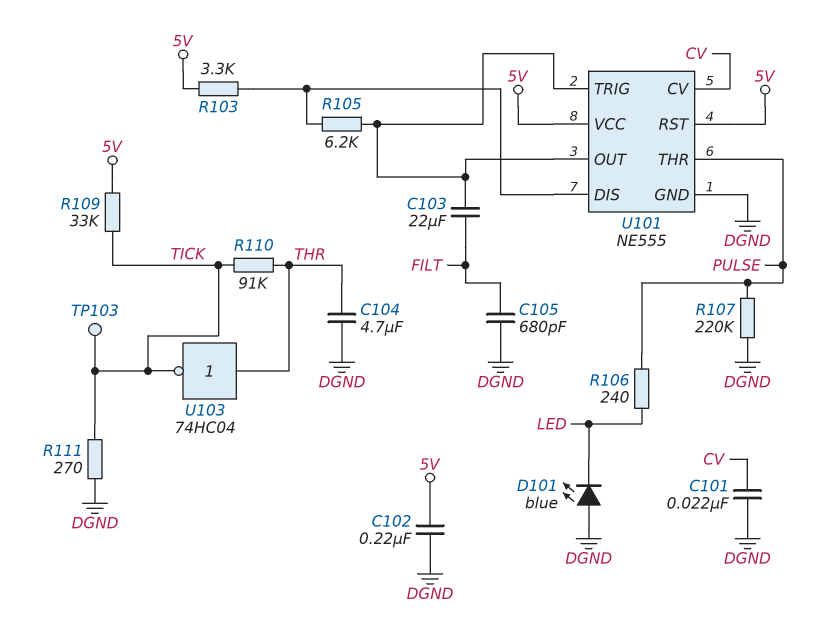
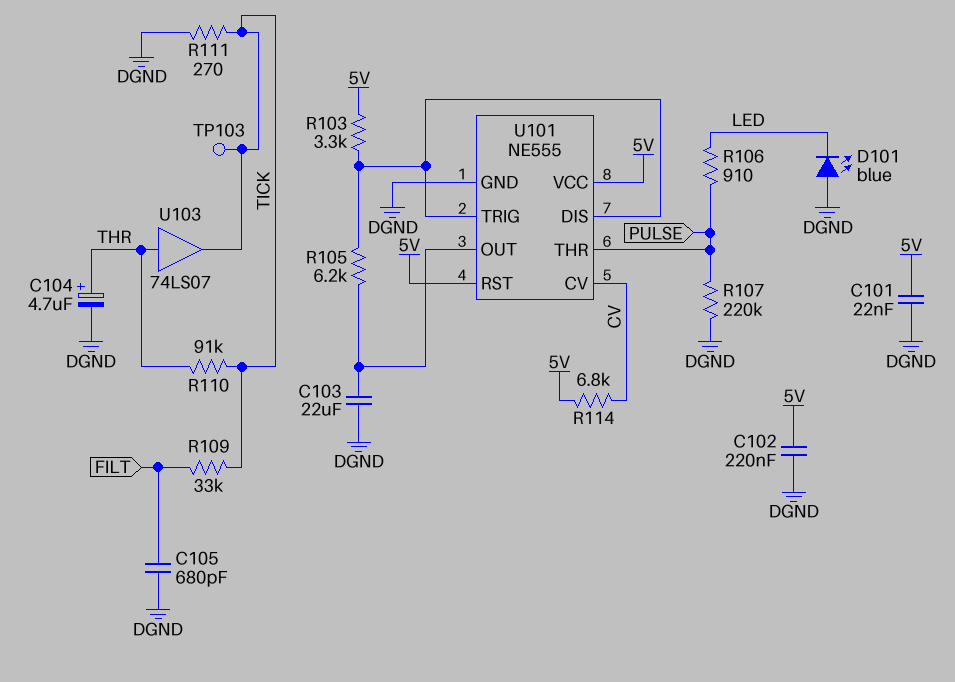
C101: 22nF (CV, DGND) -> 22nF (5V, DGND)
C103: 22uF (FILT, U101/OUT) -> 22uF (DGND, U101/OUT)
C104: 4.7uF (DGND, THR) -> 4.7uF (plus THR, minus DGND)
R106: 240 (LED, PULSE) -> 910 (LED, PULSE)
R109: 33k (5V, TICK) -> 33k (FILT, TICK)
R114: none -> 6.8k (5V, CV)
U101 pin TRIG: U101/OUT -> U101/DIS
U103: NOT 74HC04 (in THR, out TICK) -> buffer 74LS07 (in THR, out TICK)

